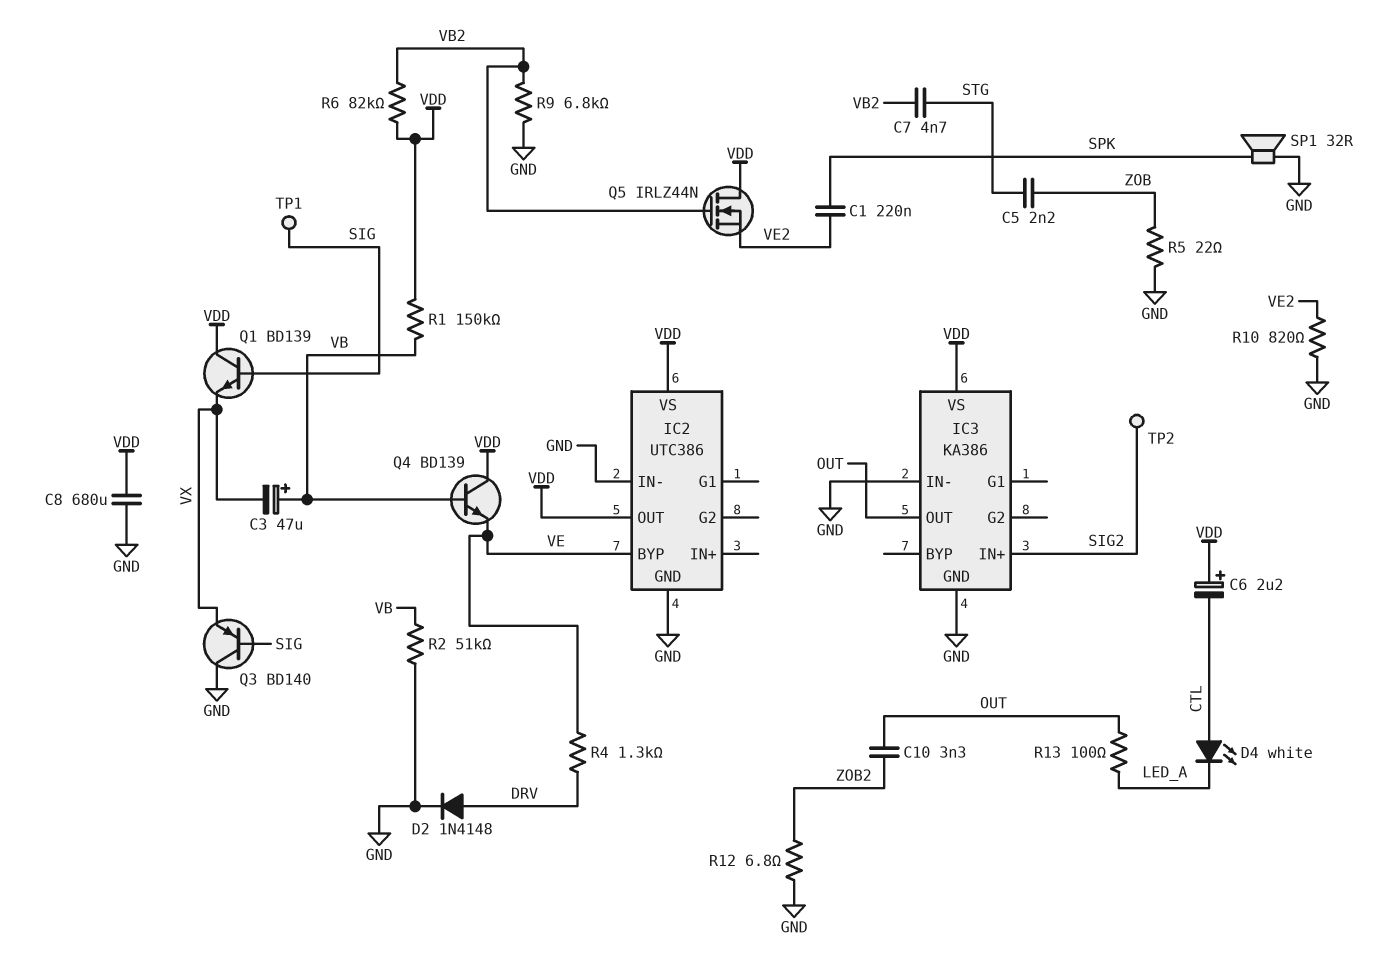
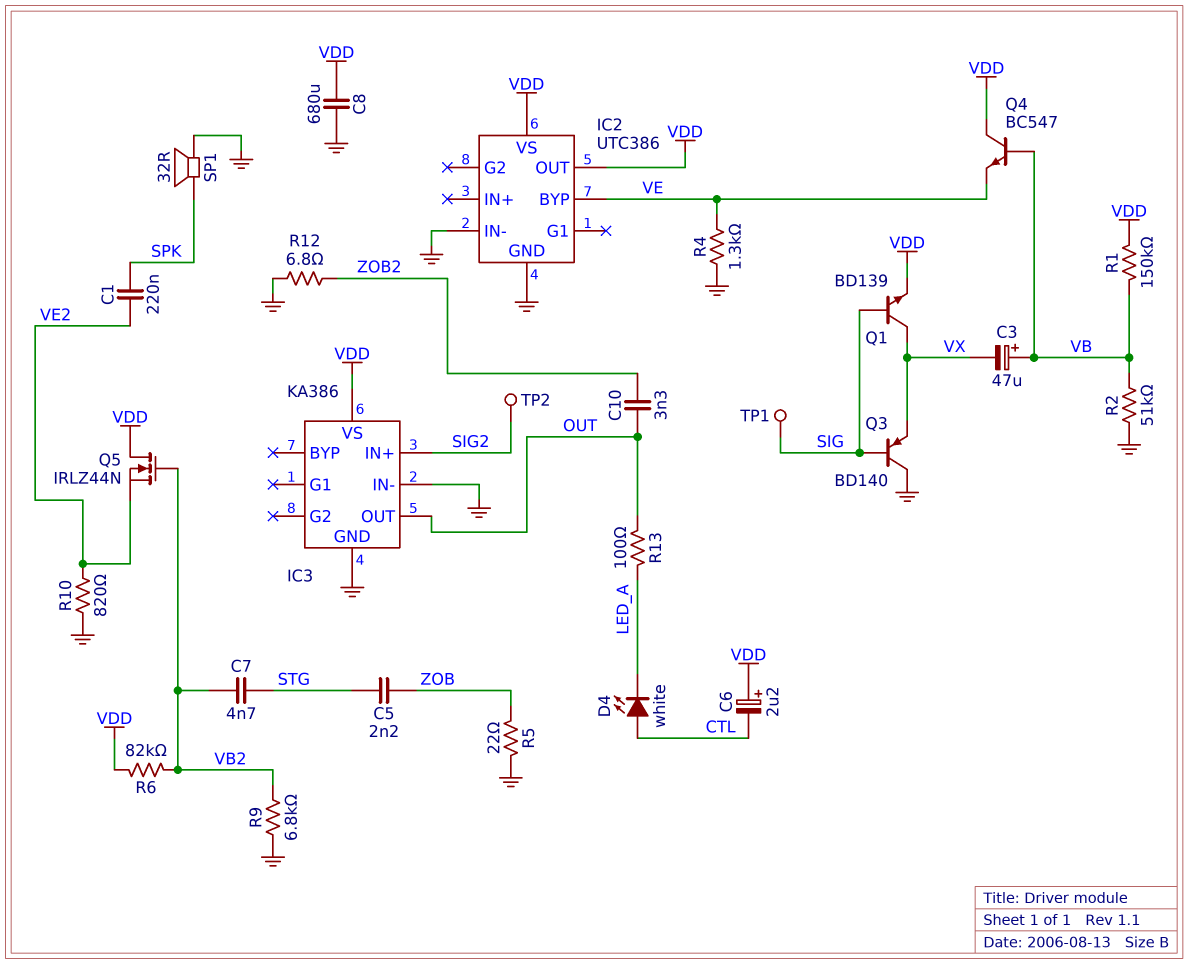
D2: diode 1N4148 (A DRV, K GND) -> none
Q1: NPN BD139 (B SIG, C VDD, E VX) -> NPN BD139 (B SIG, C VX, E VDD)
Q4: NPN BD139 (B VB, C VDD, E VE) -> NPN BC547 (B VB, C VDD, E VE)
R4: 1.3k (DRV, VE) -> 1.3k (GND, VE)

